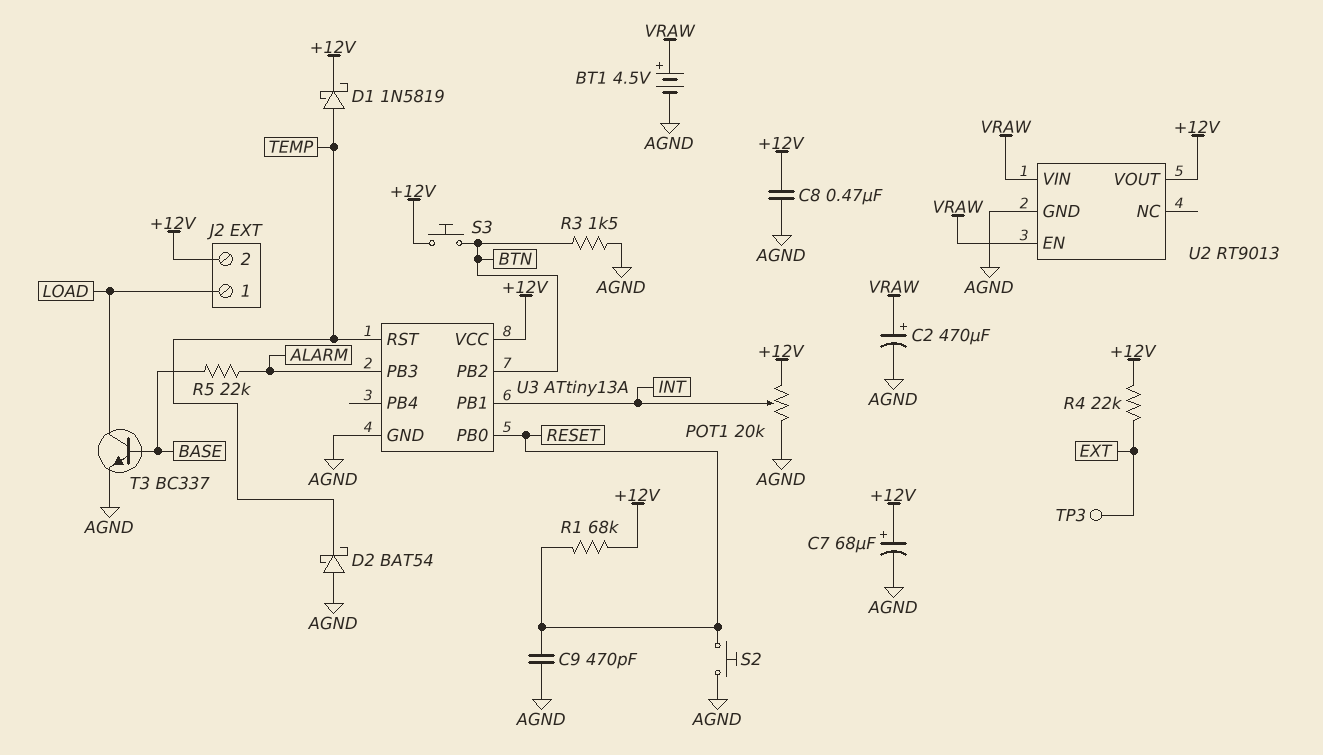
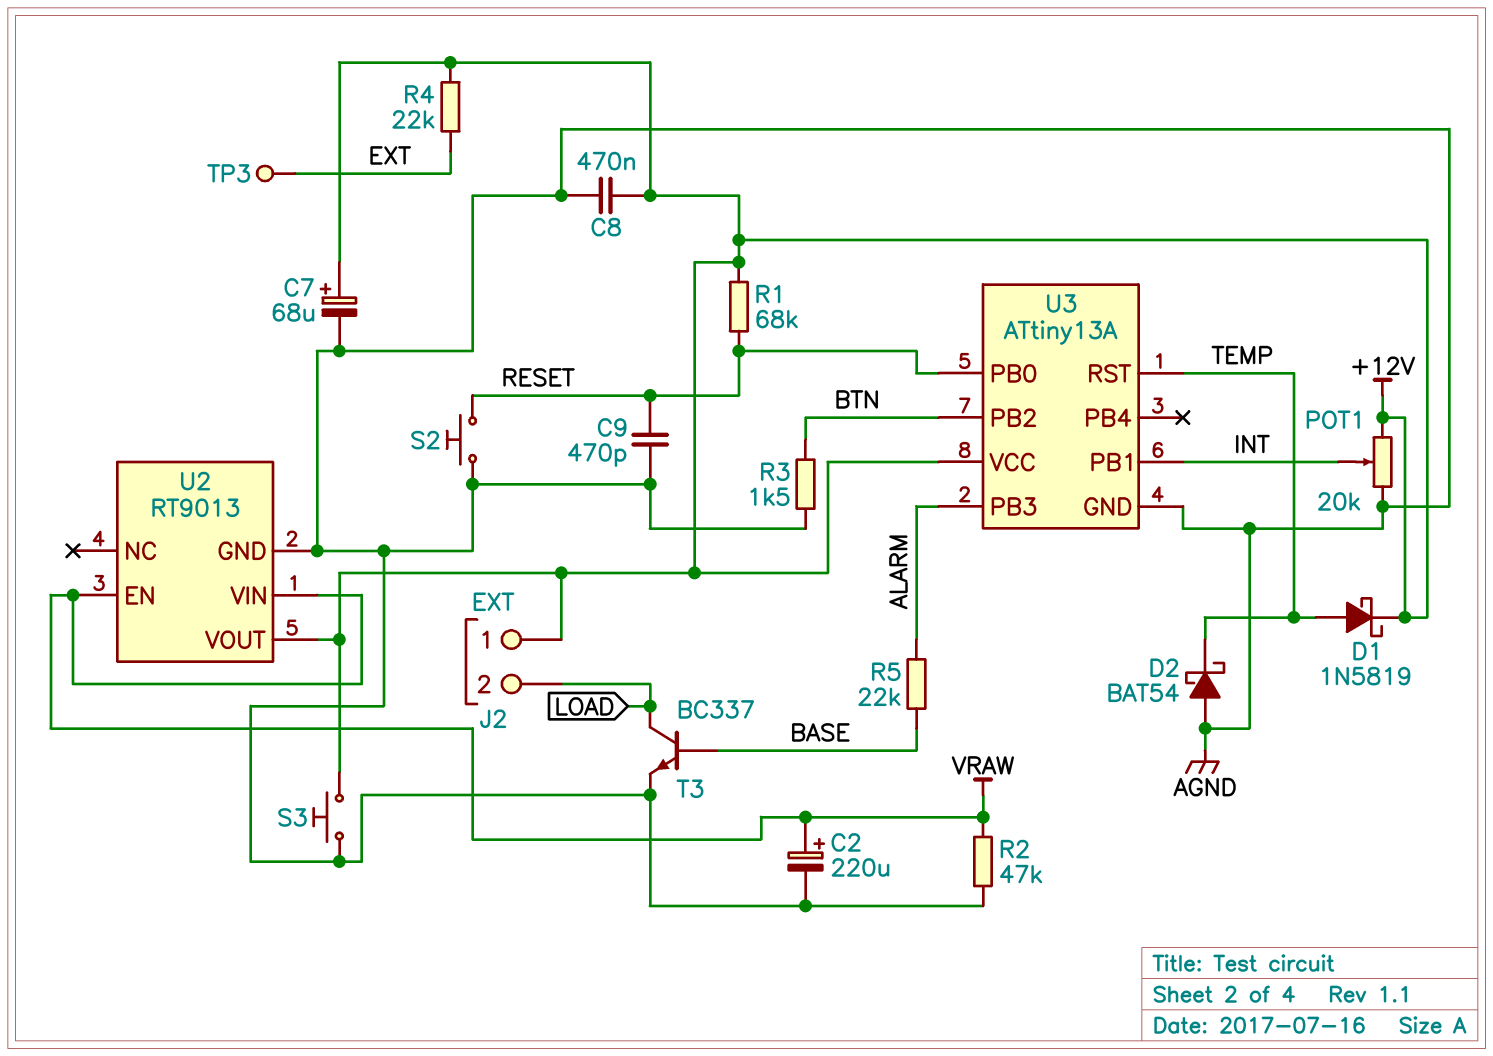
BT1: 4.5V (plus VRAW, minus AGND) -> none
C2: 470uF (plus VRAW, minus AGND) -> 220uF (plus VRAW, minus AGND)
J2 pin 1: LOAD -> +12V
J2 pin 2: +12V -> LOAD
R2: none -> 47k (AGND, VRAW)
S3: button (+12V, BTN) -> button (+12V, AGND)

